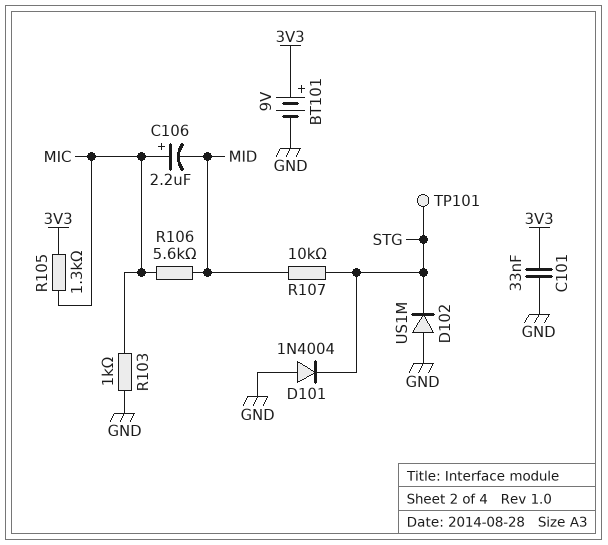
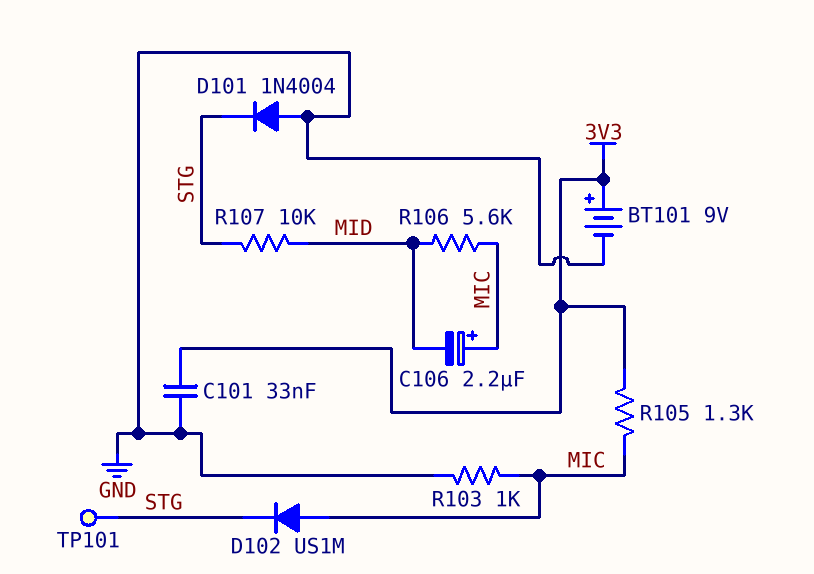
D102: diode US1M (A GND, K STG) -> diode US1M (A MIC, K STG)

